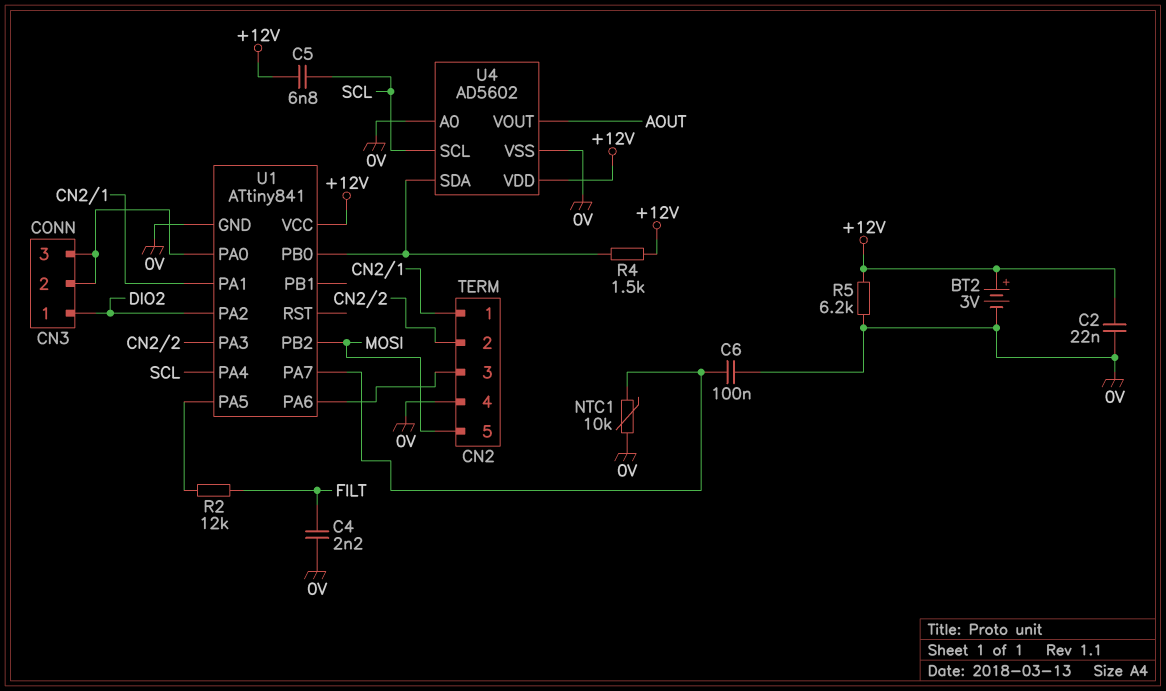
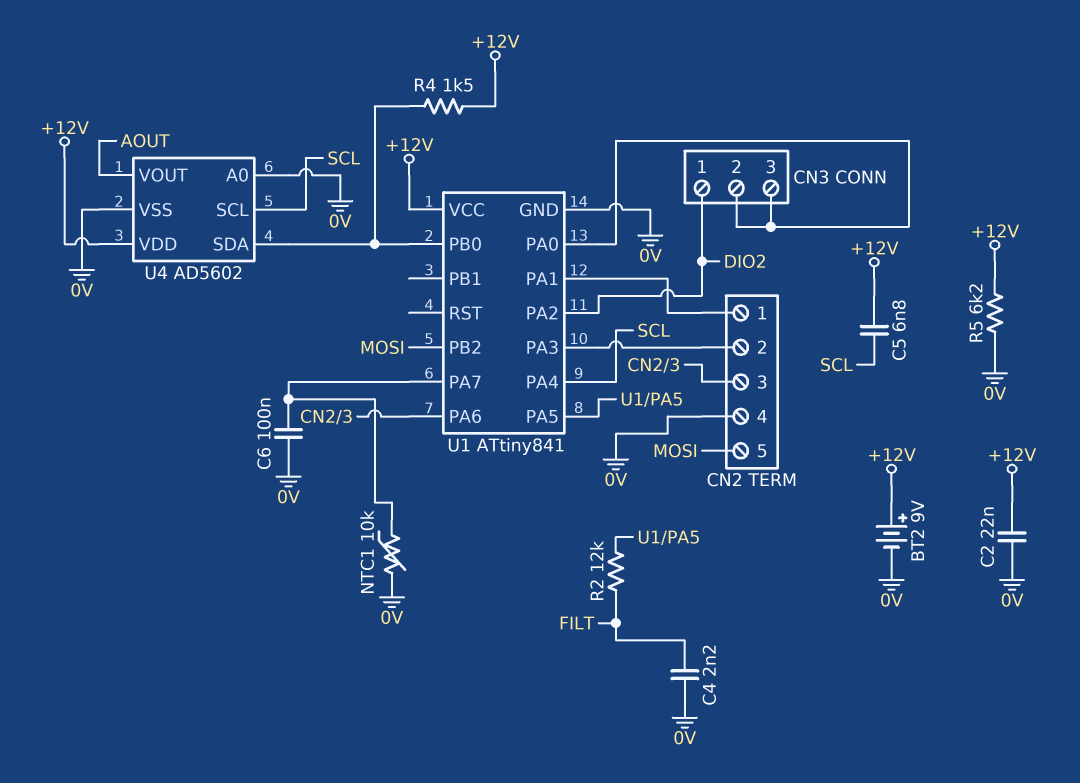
BT2: 3V (plus +12V, minus 0V) -> 9V (plus +12V, minus 0V)

